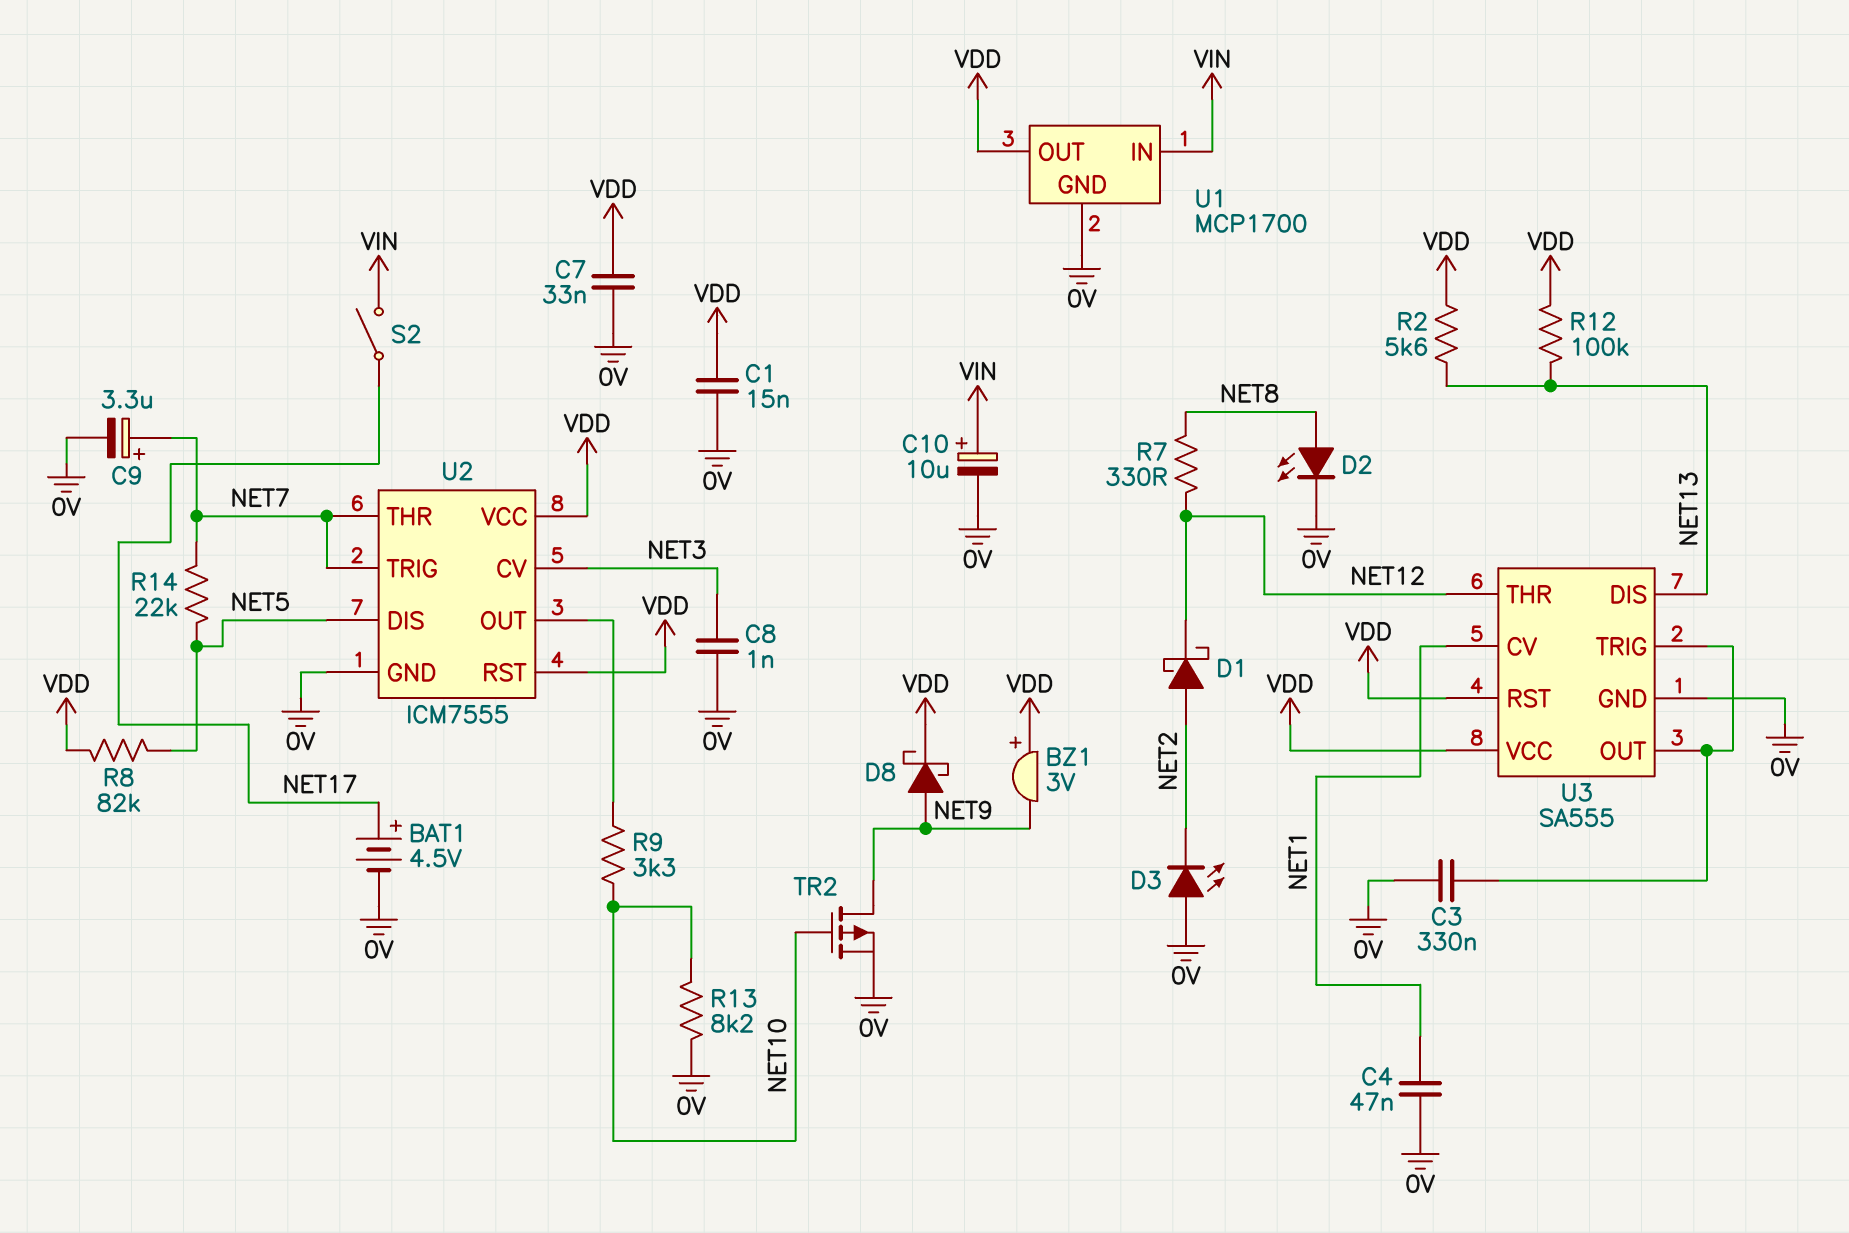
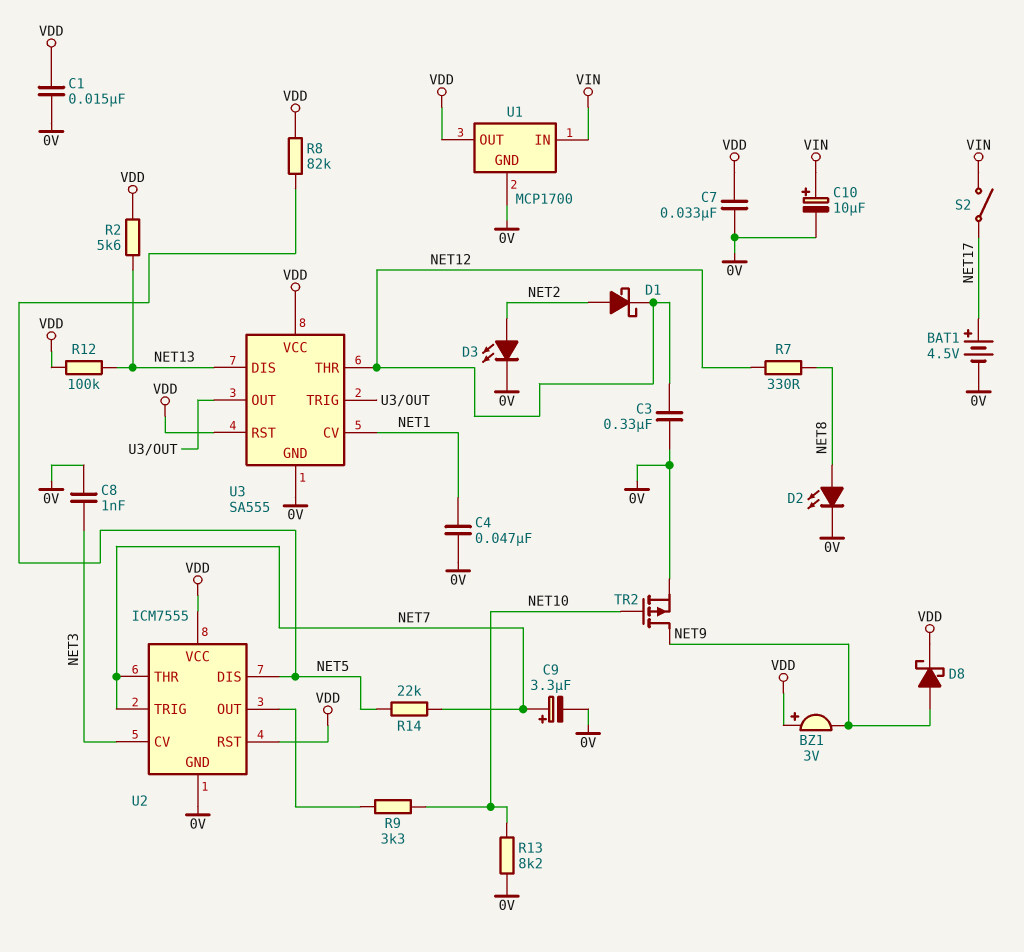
C3: 330nF (0V, U3/OUT) -> 330nF (0V, NET12)
D3: LED (A 0V, K NET2) -> LED (A NET2, K 0V)

